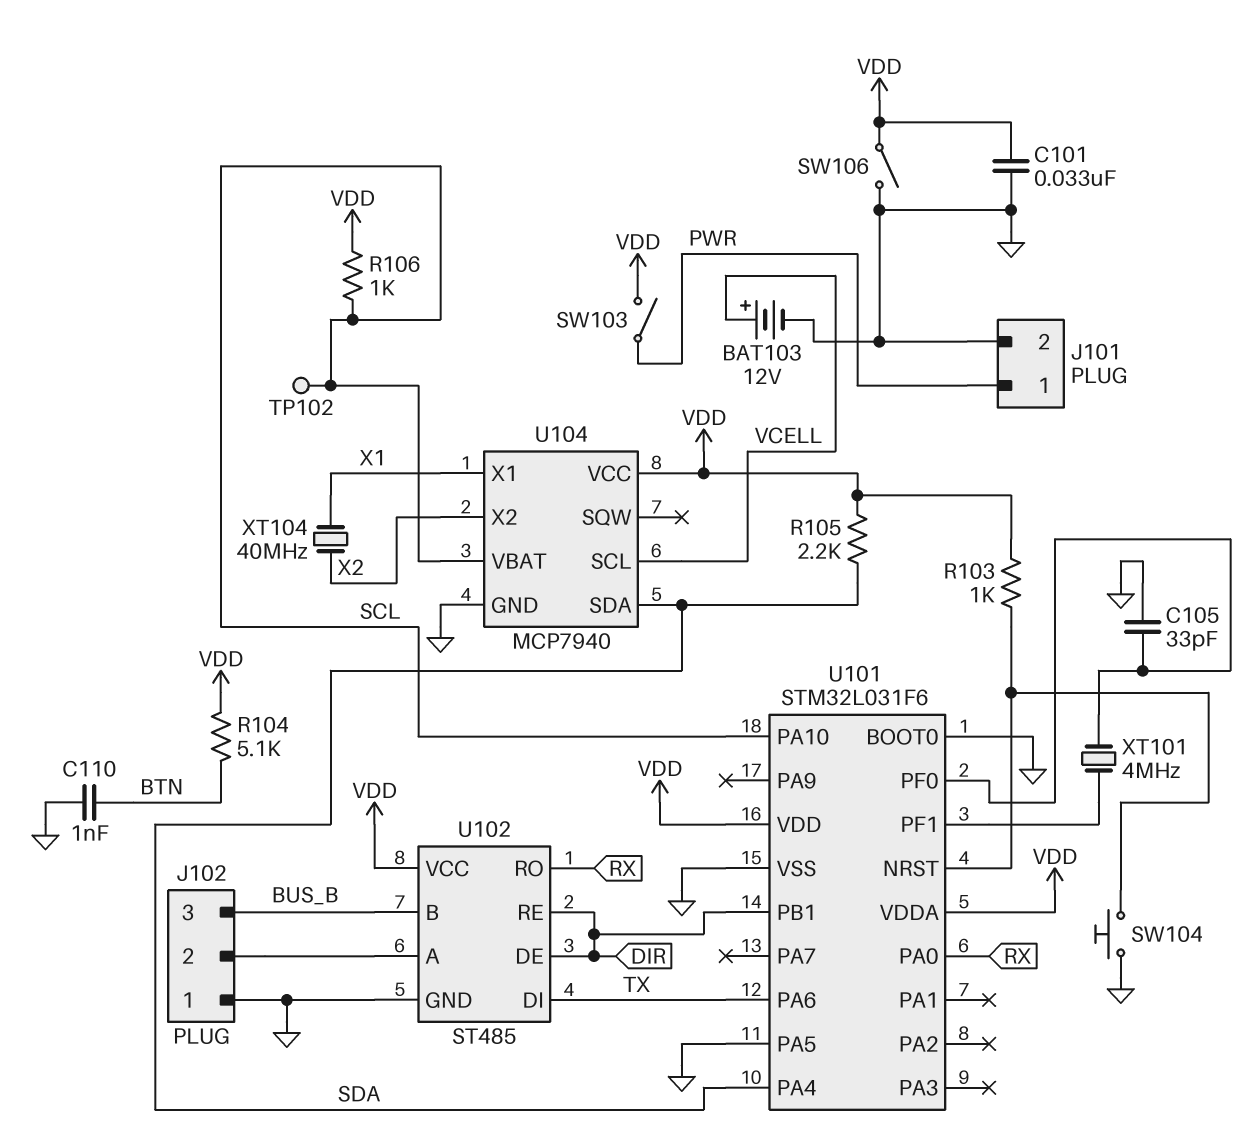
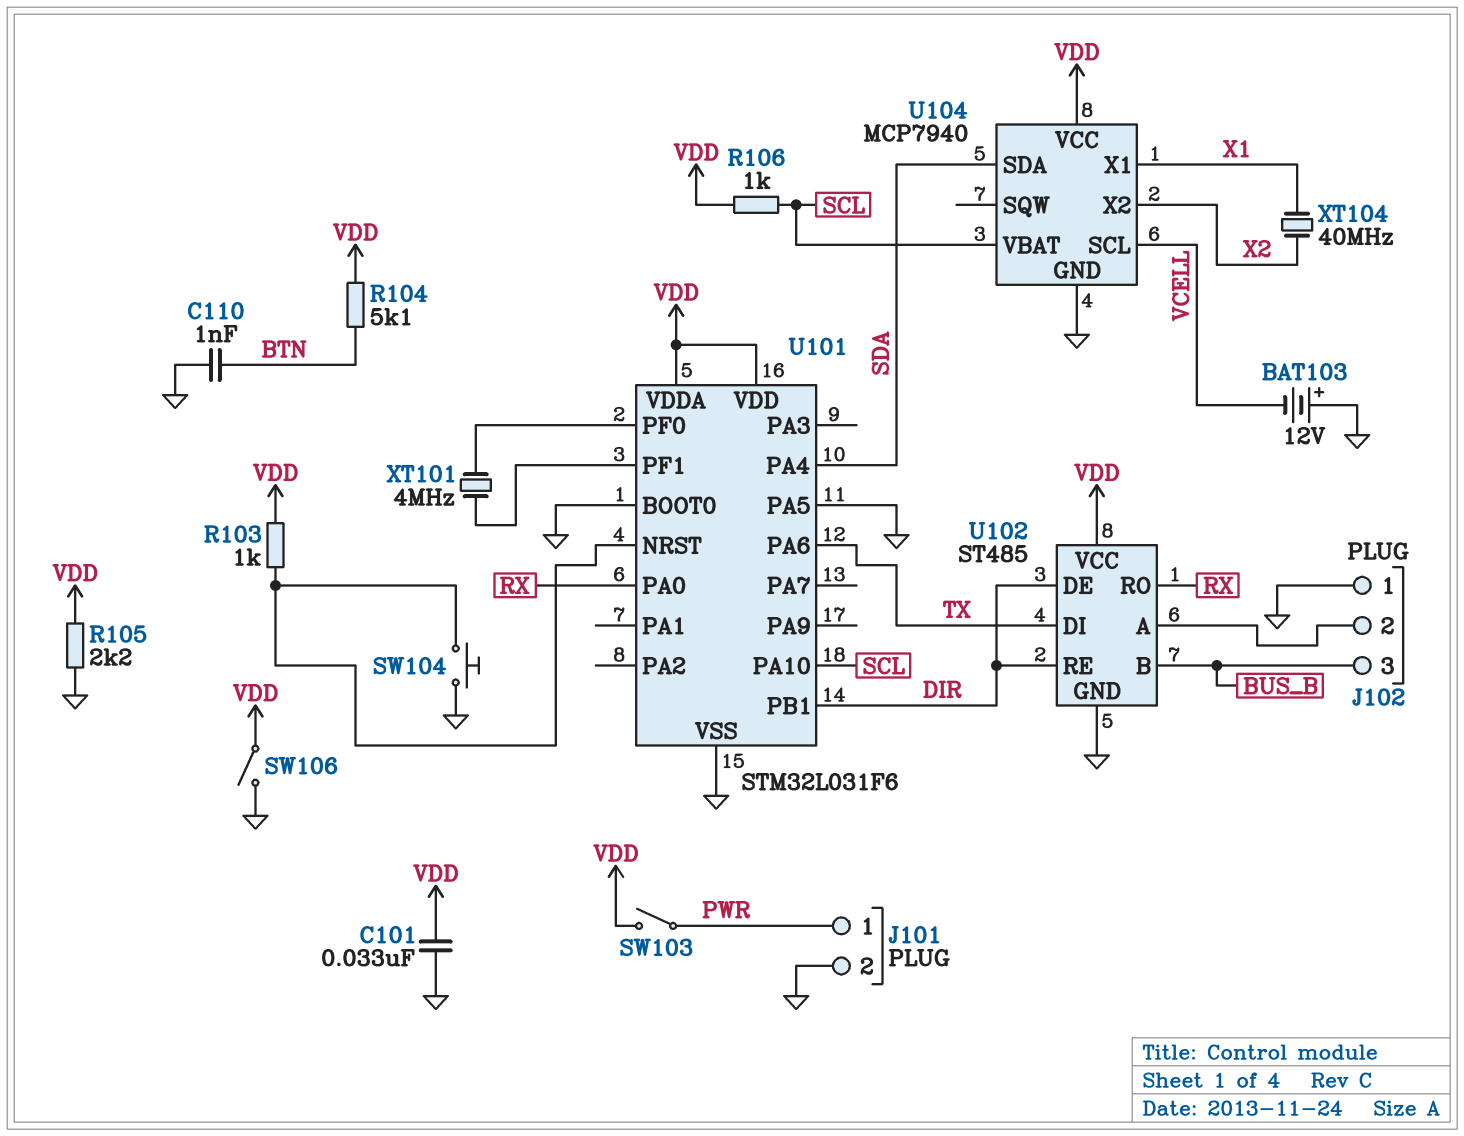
BAT103: 12V (plus VCELL, minus GND) -> 12V (plus GND, minus VCELL)
C105: 33pF (GND, U101/PF0) -> none
R105: 2.2k (SDA, VDD) -> 2.2k (GND, VDD)
TP102: test point (SCL) -> none

